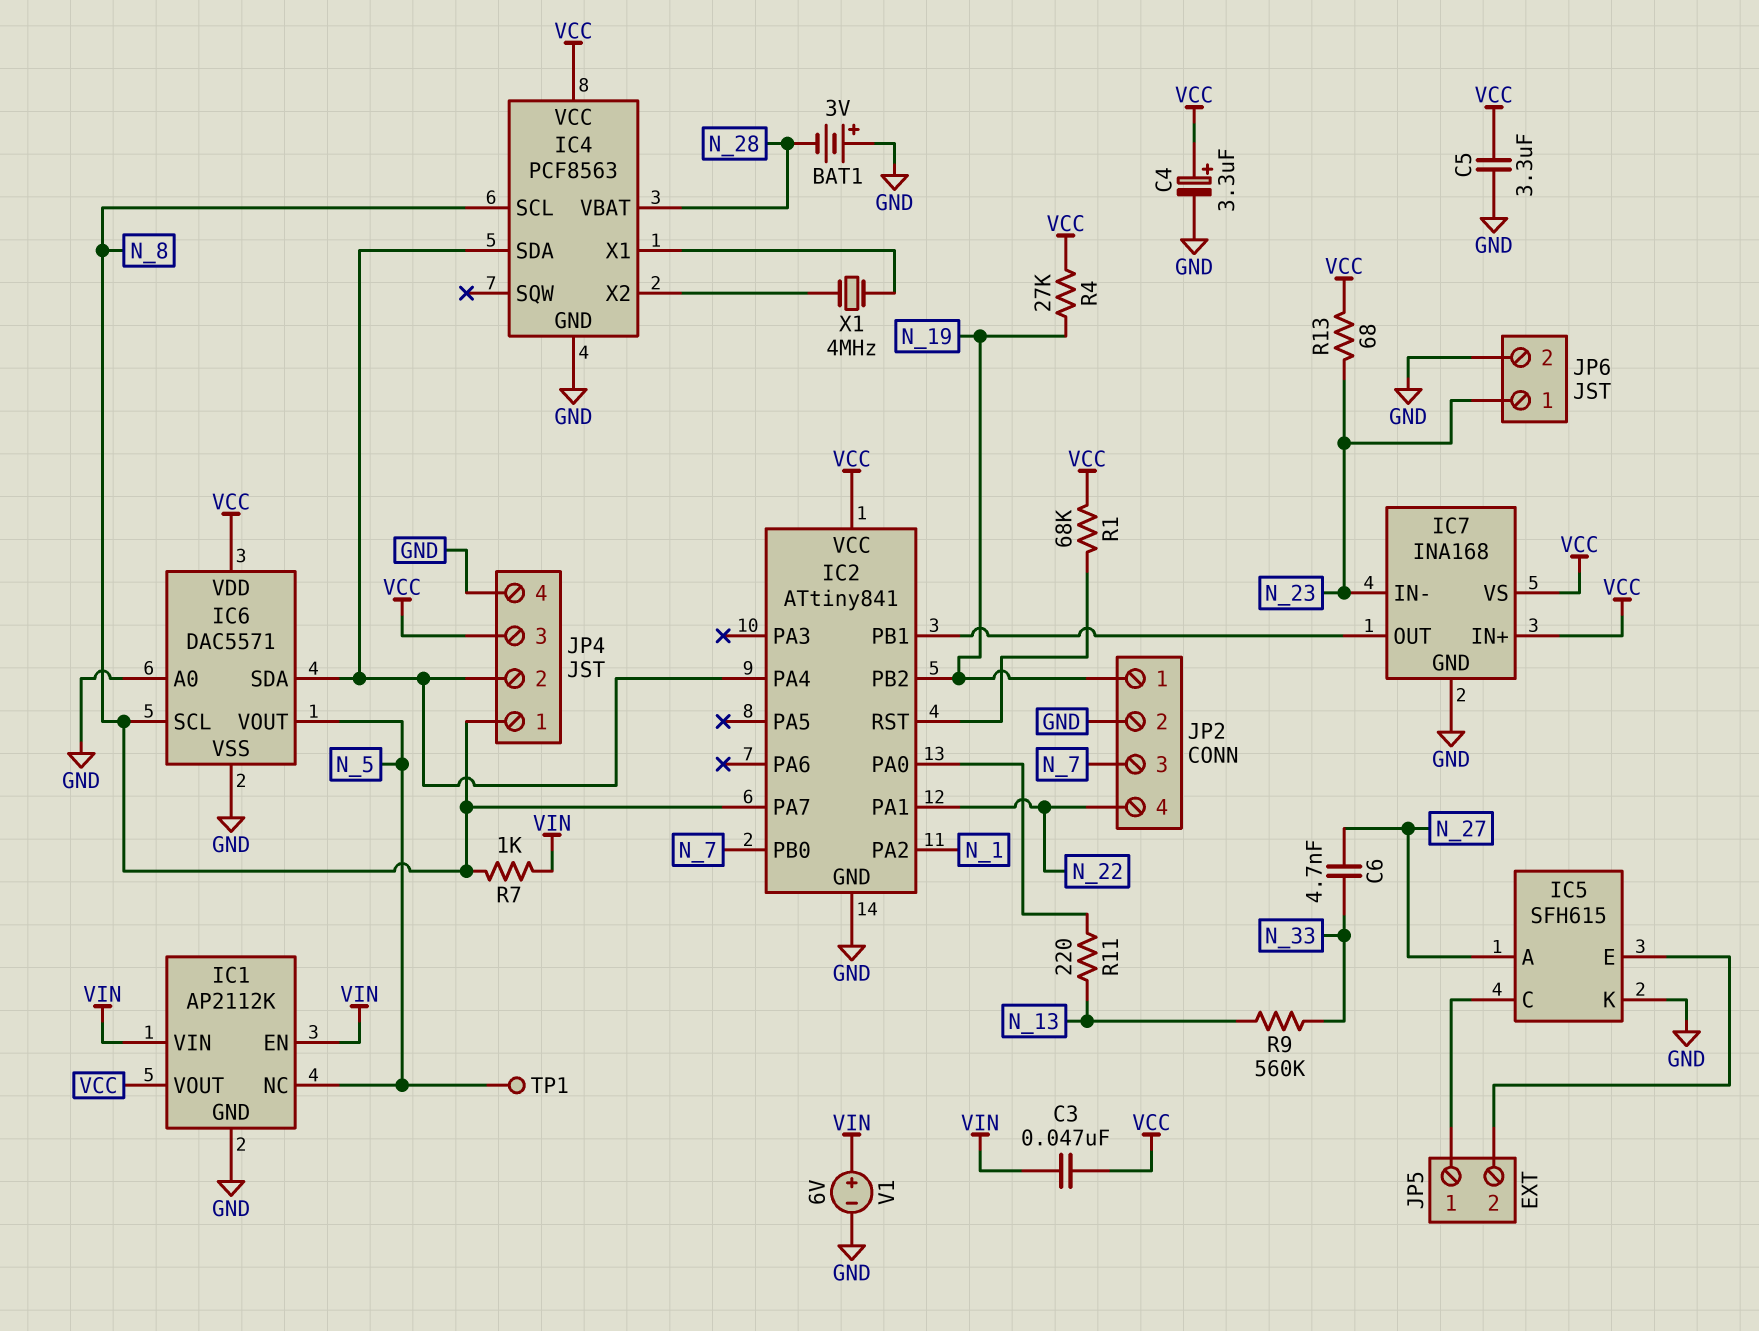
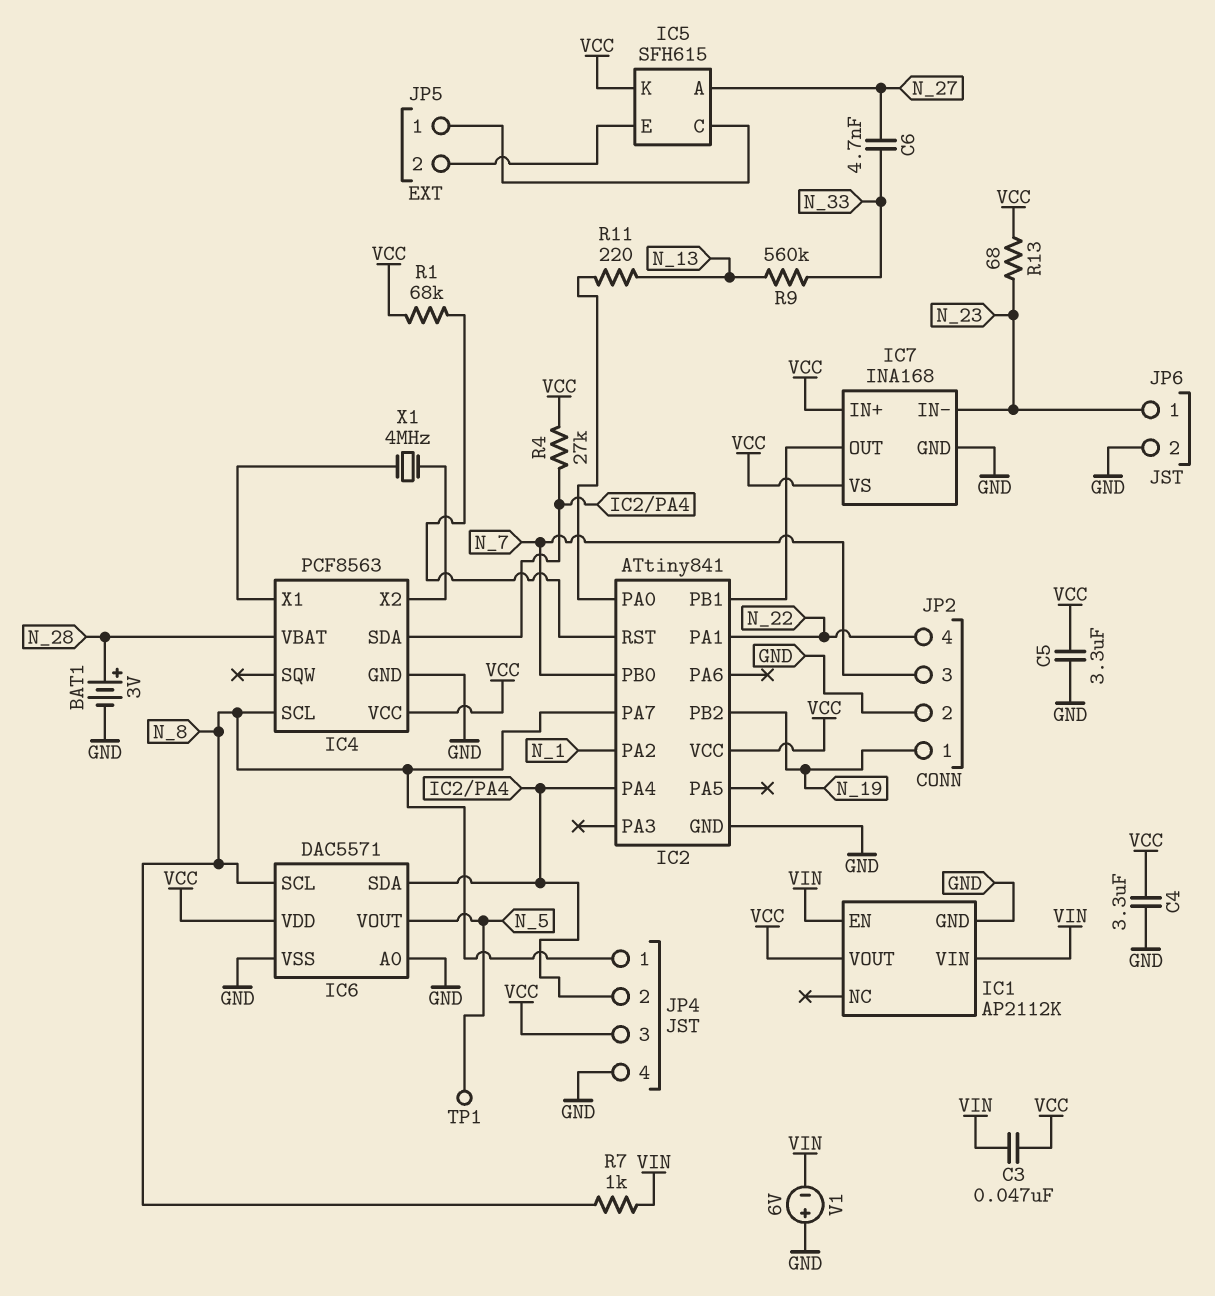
BAT1: 3V (plus GND, minus N_28) -> 3V (plus N_28, minus GND)
C4: 3.3uF (plus VCC, minus GND) -> 3.3uF (GND, VCC)
IC1 pin NC: N_5 -> none
IC5 pin K: GND -> VCC
R4: 27k (N_19, VCC) -> 27k (IC2/PA4, VCC)
V1: 6V (plus VIN, minus GND) -> 6V (plus GND, minus VIN)

